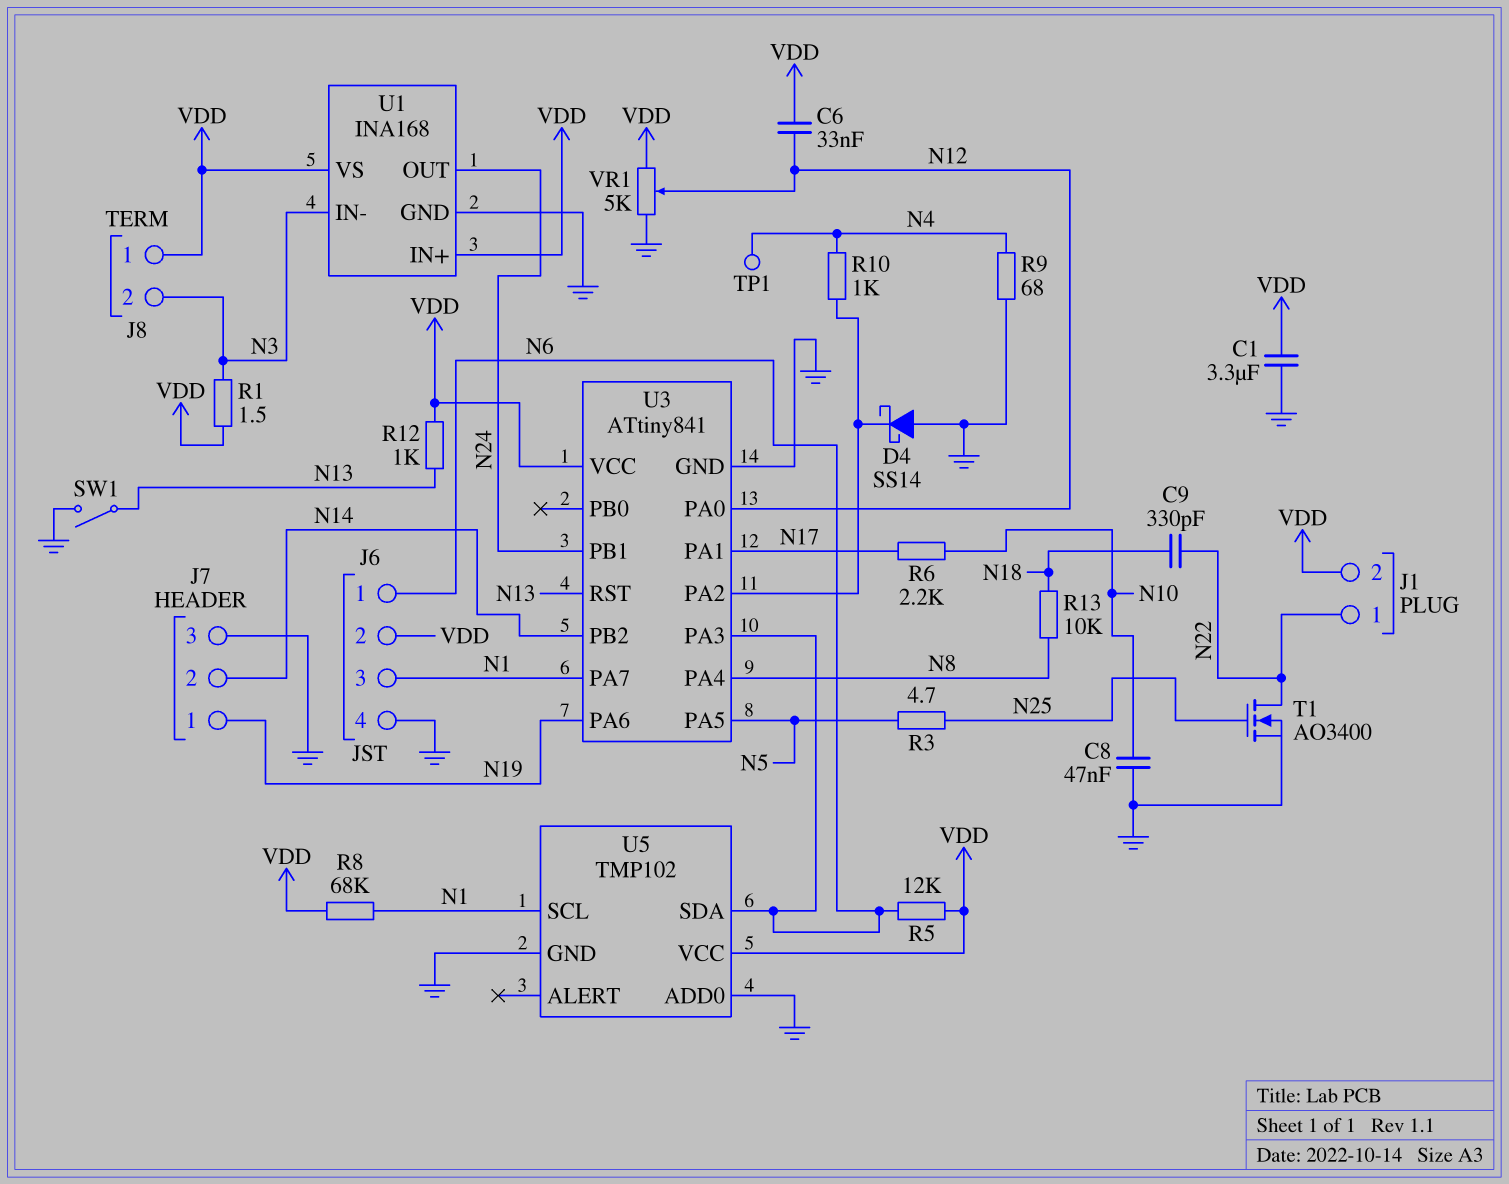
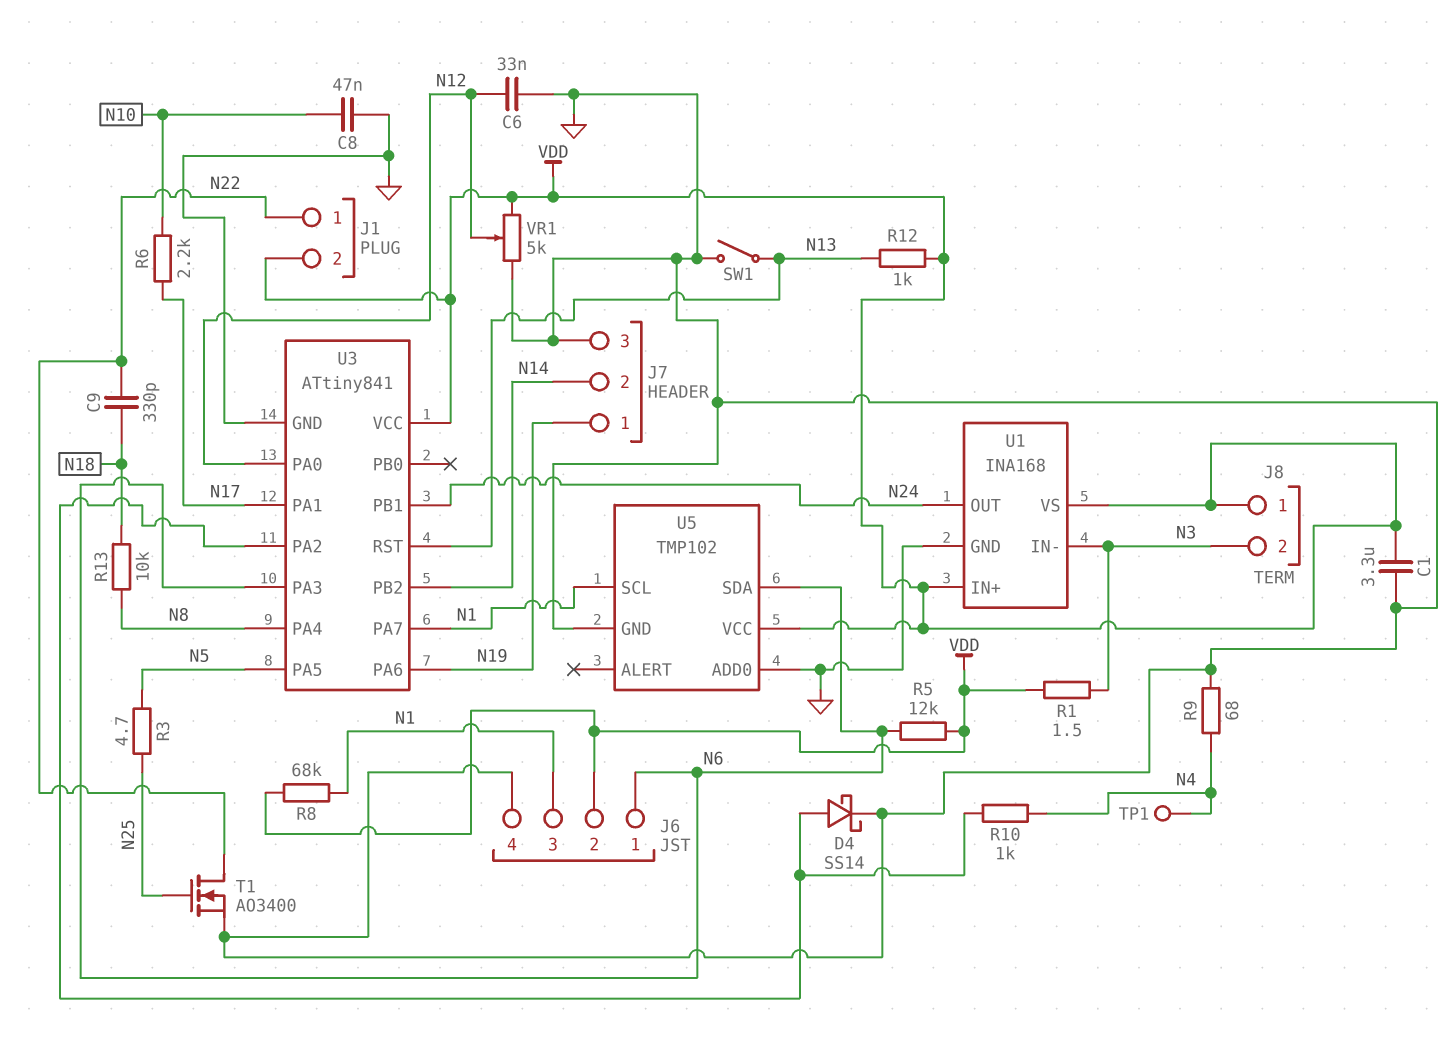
C6: 33nF (N12, VDD) -> 33nF (GND, N12)
D4: schottky SS14 (A GND, K U3/PA2) -> schottky SS14 (A U3/PA2, K GND)

